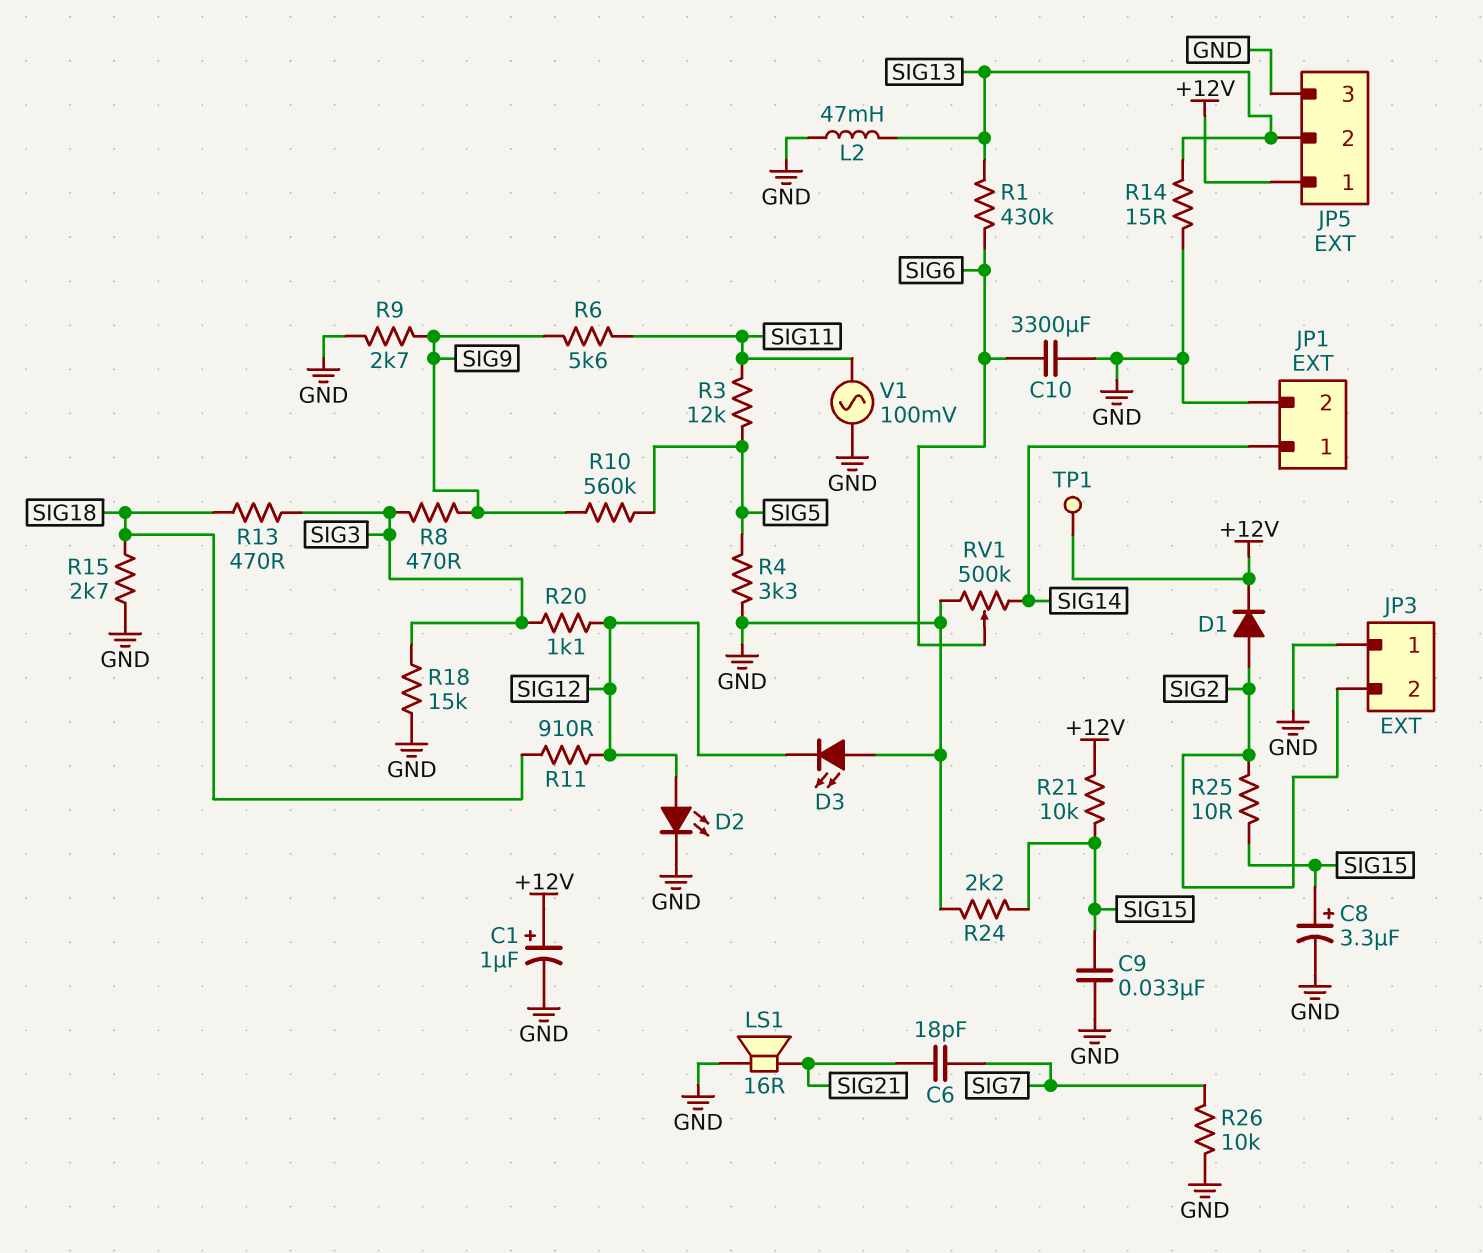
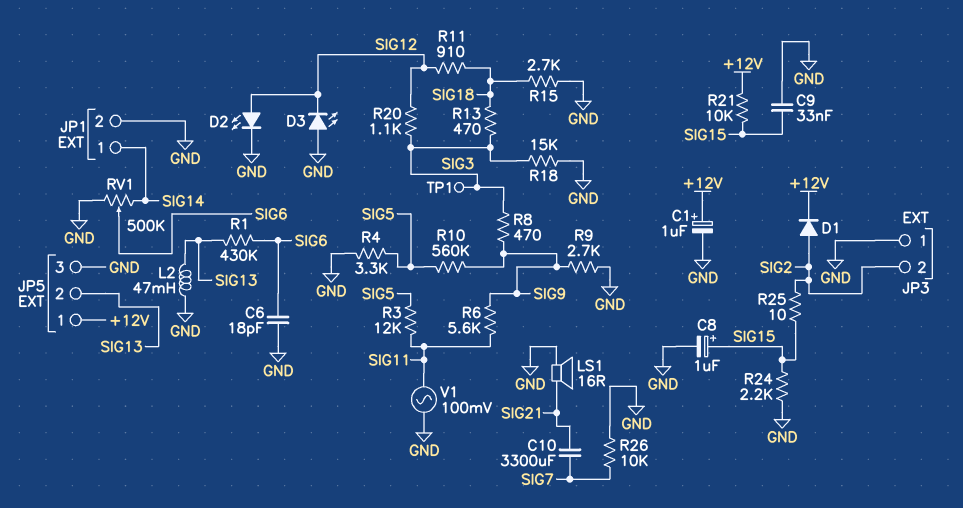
C6: 18pF (SIG7, SIG21) -> 18pF (GND, SIG6)
C8: 3.3uF (plus SIG15, minus GND) -> 1uF (plus SIG15, minus GND)
C10: 3300uF (GND, SIG6) -> 3300uF (SIG7, SIG21)
R14: 15 (GND, SIG13) -> none
TP1: test point (+12V) -> test point (SIG3)

